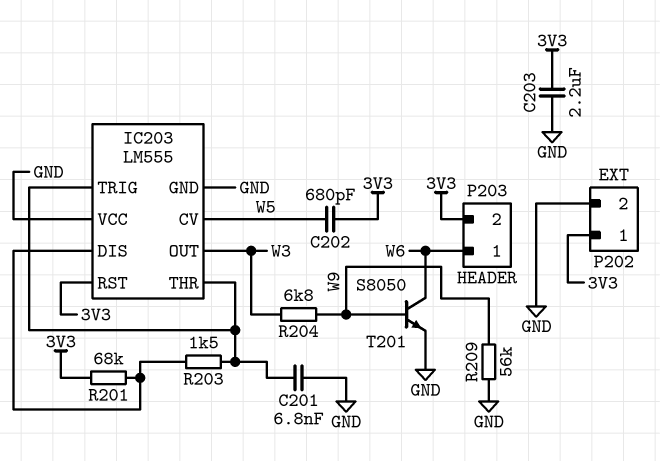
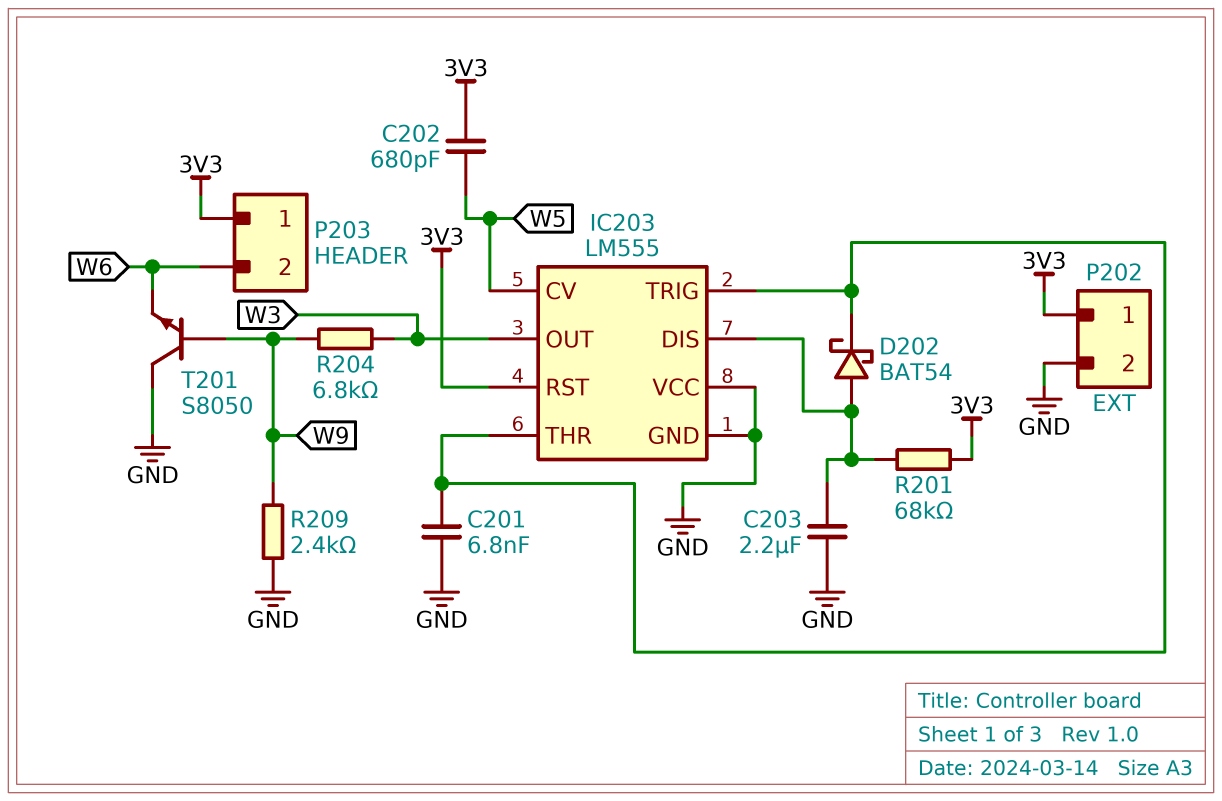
C203: 2.2uF (3V3, GND) -> 2.2uF (GND, IC203/DIS)
D202: none -> schottky BAT54 (A IC203/DIS, K IC203/THR)
P203 pin 1: W6 -> 3V3
P203 pin 2: 3V3 -> W6
R203: 1.5k (IC203/DIS, IC203/THR) -> none
R209: 56k (GND, W9) -> 2.4k (GND, W9)
T201: NPN S8050 (B W9, C W6, E GND) -> NPN S8050 (B W9, C GND, E W6)

